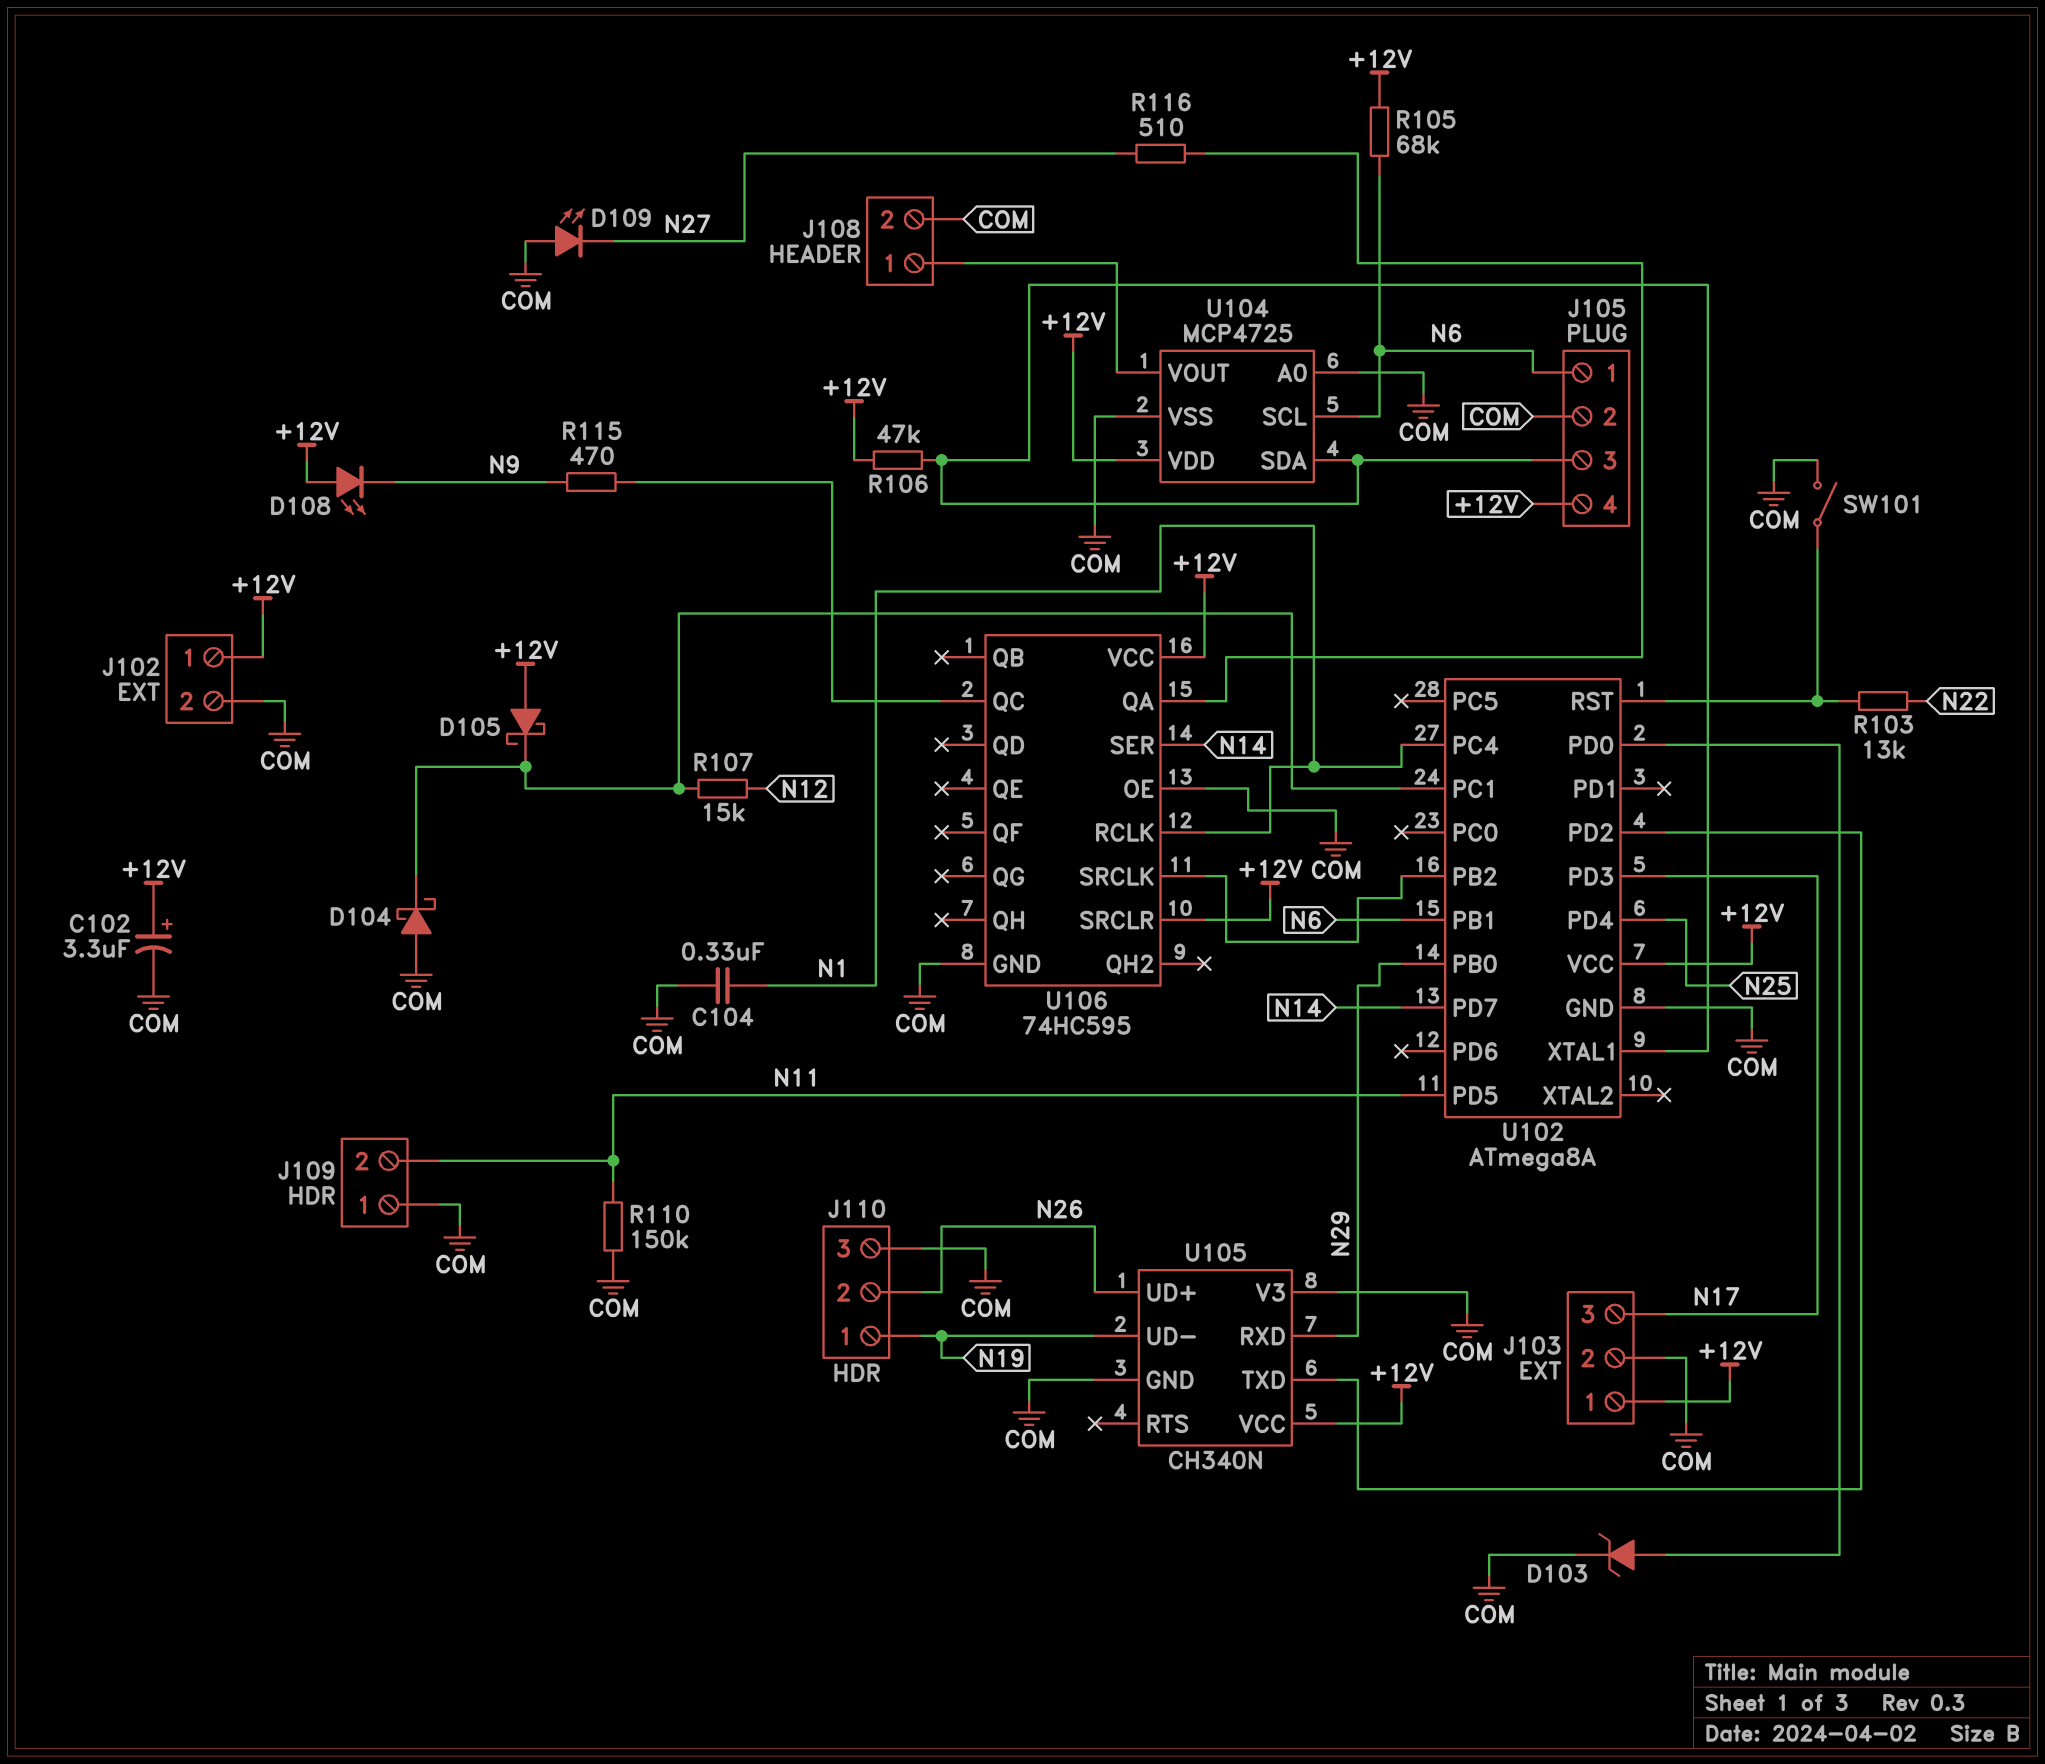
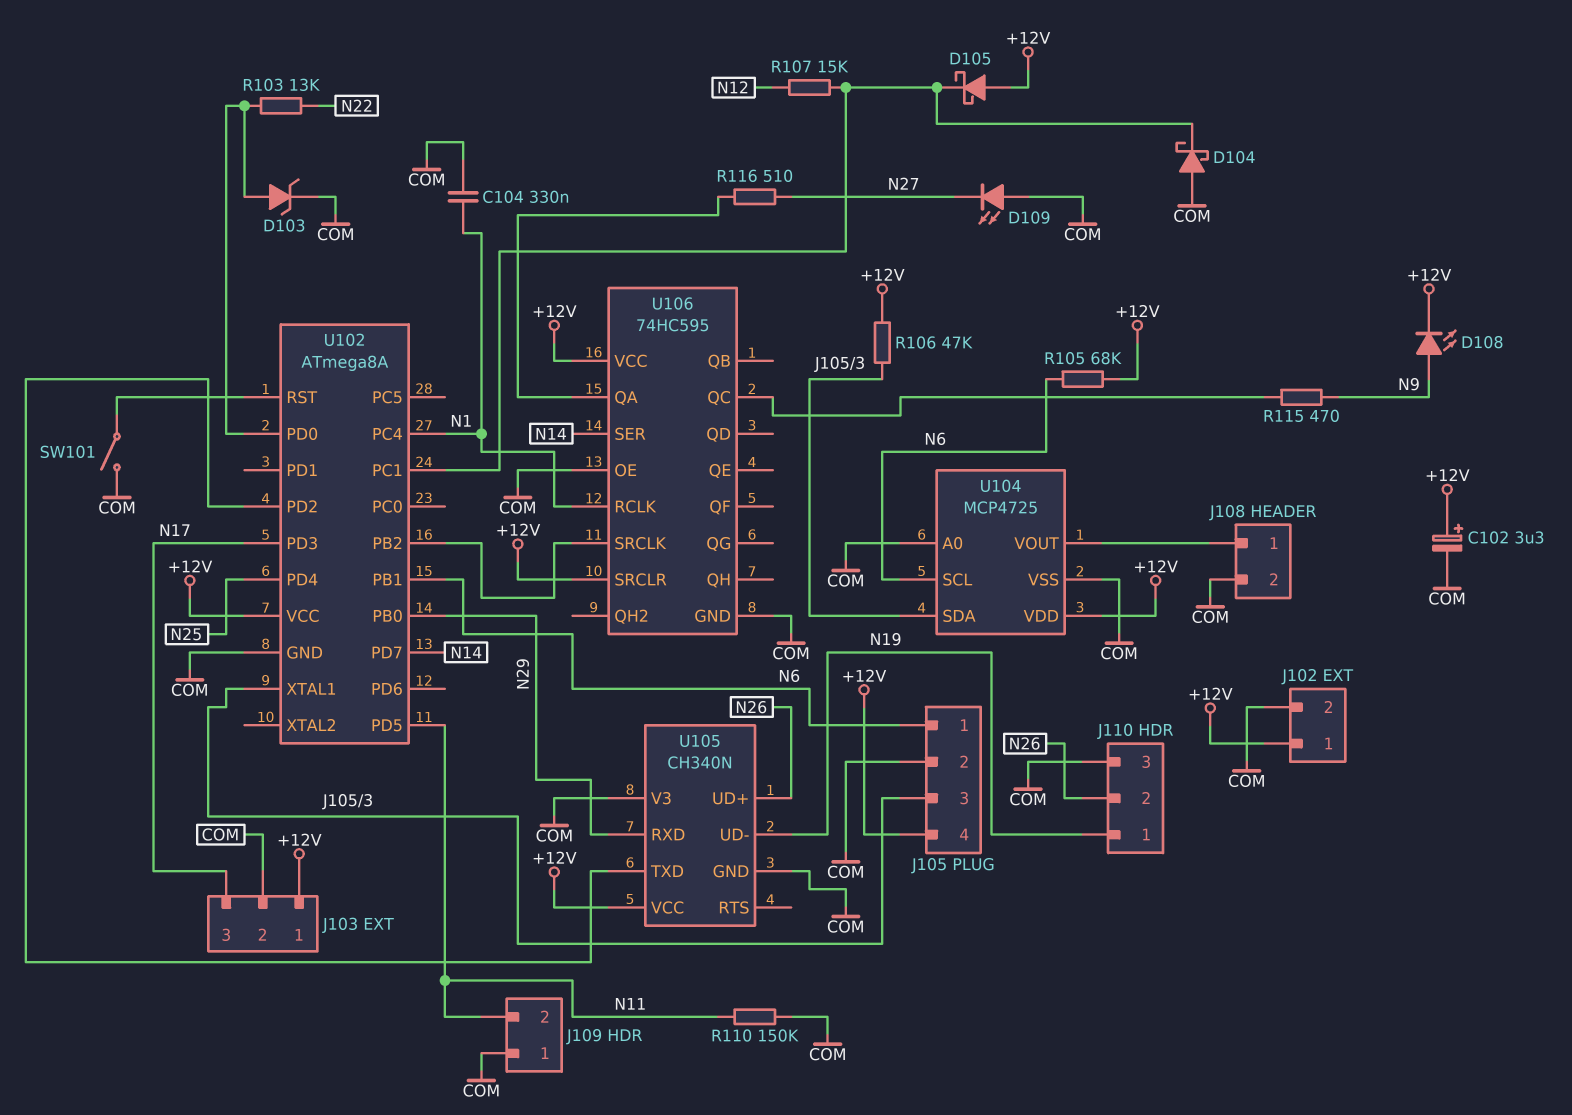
D108: LED (A +12V, K N9) -> LED (A N9, K +12V)
R103: 13k (N22, U102/RST) -> 13k (N22, U102/PD0)

